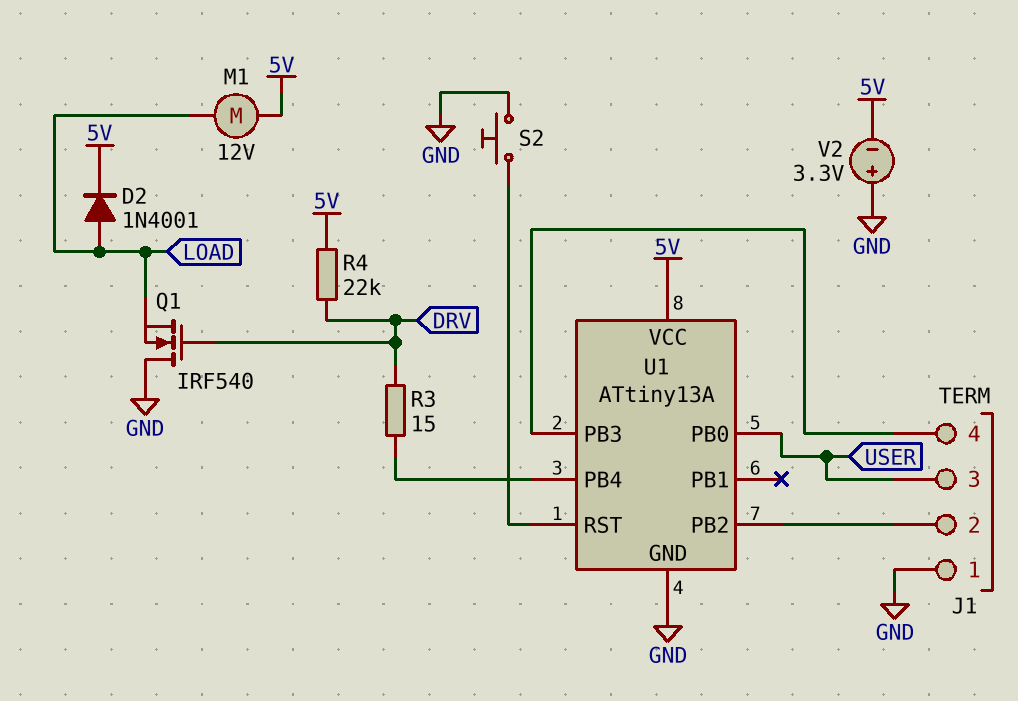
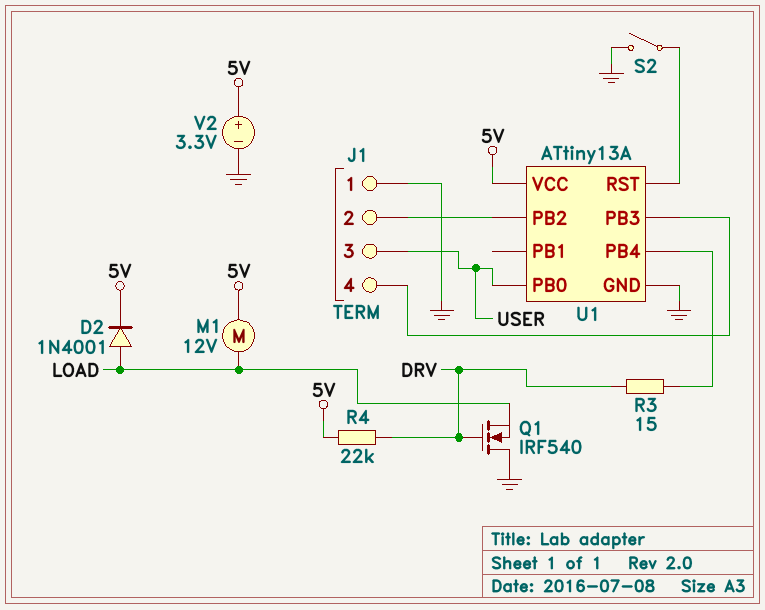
S2: button (GND, U1/RST) -> switch (GND, U1/RST)
V2: 3.3V (plus GND, minus 5V) -> 3.3V (plus 5V, minus GND)

